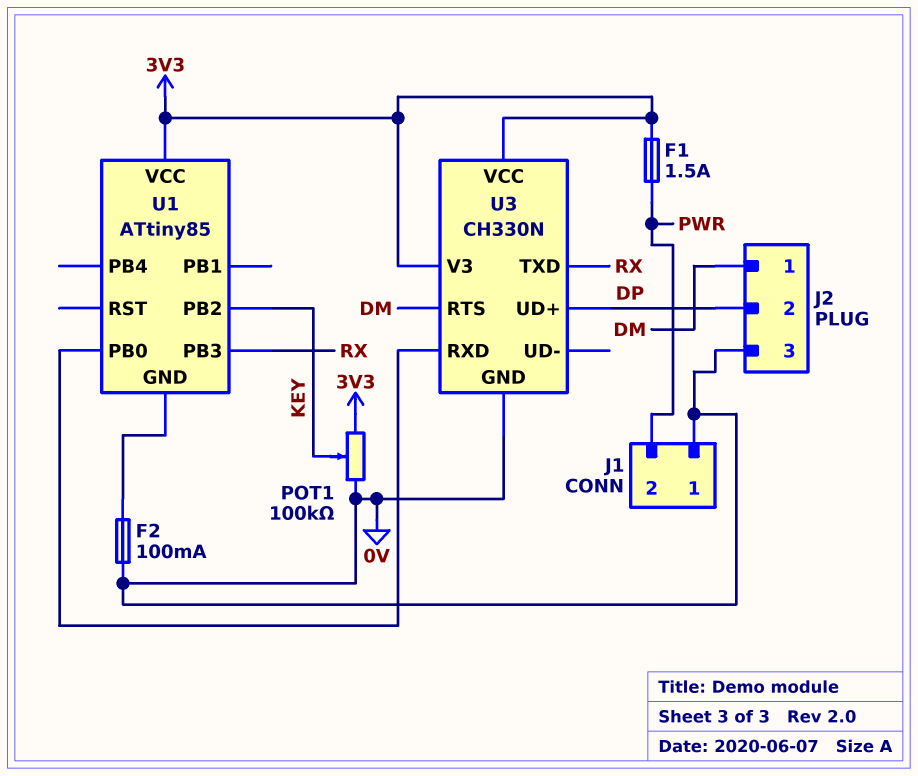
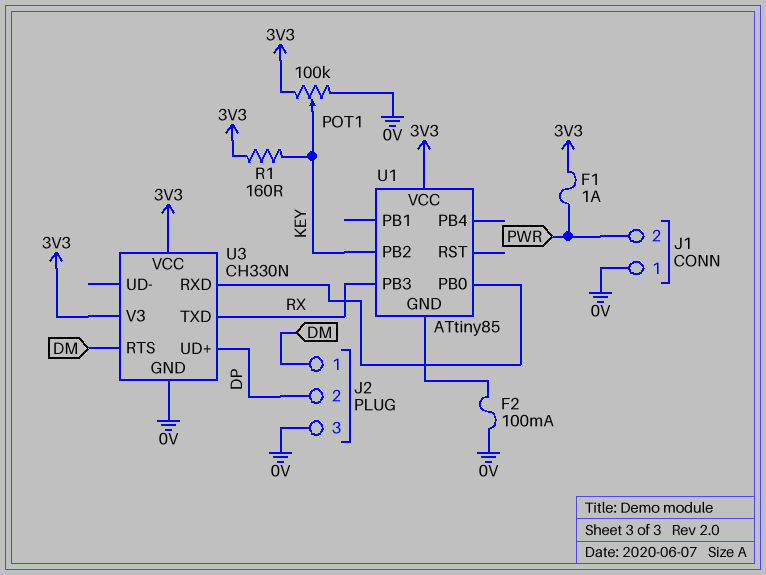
F1: 1.5A (3V3, PWR) -> 1A (3V3, PWR)
R1: none -> 160 (3V3, KEY)

